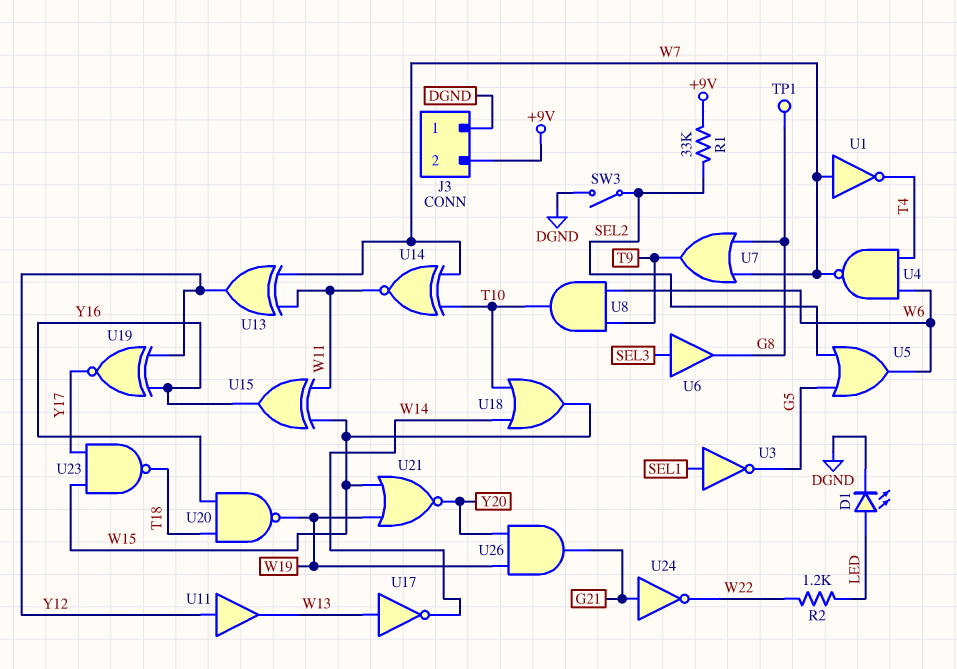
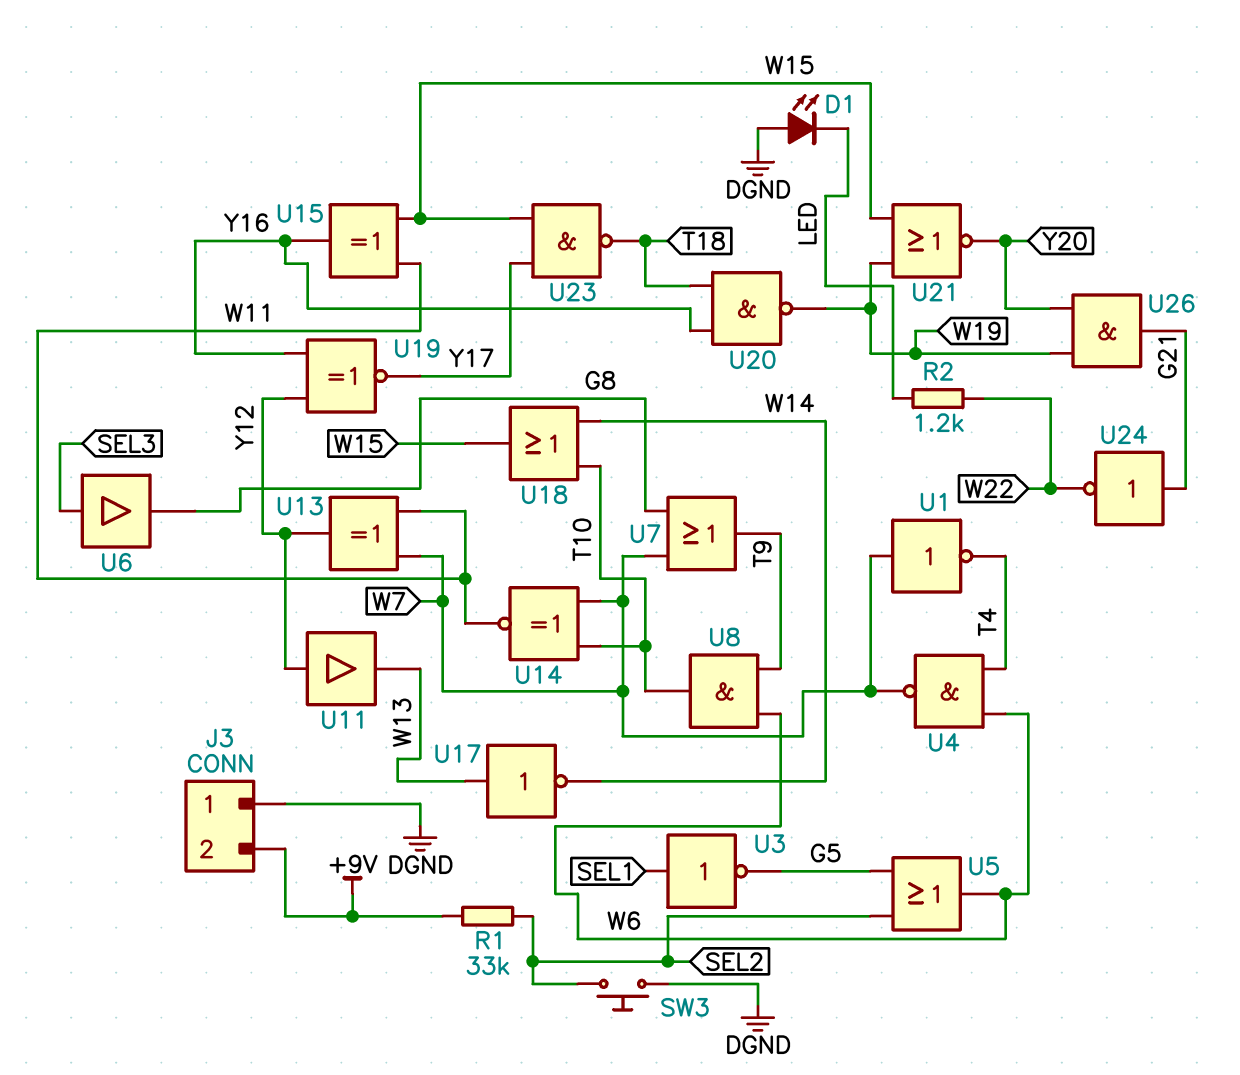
D1: LED (A LED, K DGND) -> LED (A DGND, K LED)
SW3: switch (DGND, SEL2) -> button (DGND, SEL2)
TP1: test point (G8) -> none

